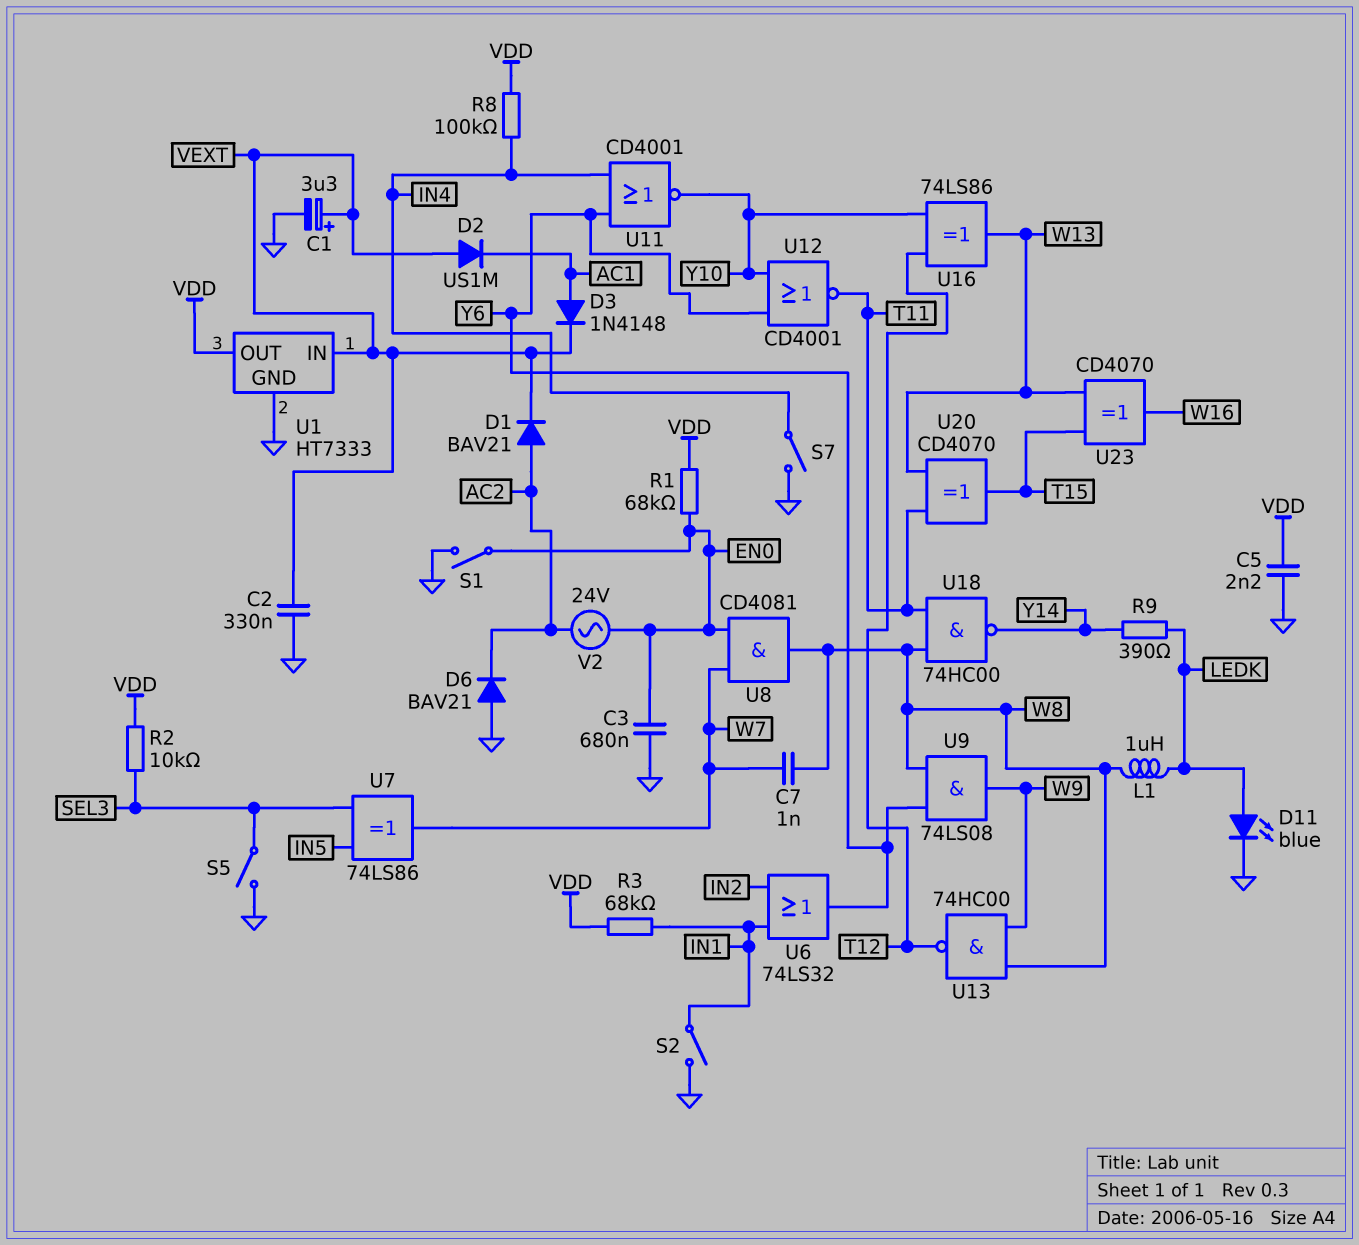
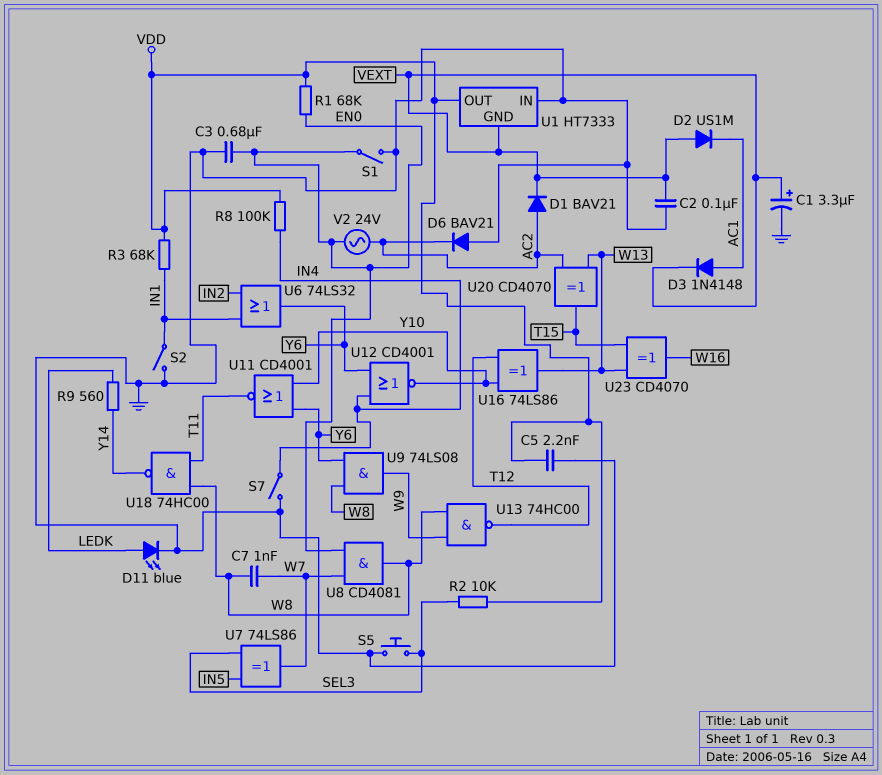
C2: 330nF (GND, VEXT) -> 100nF (GND, VEXT)
L1: 1uH (LEDK, W8) -> none
R9: 390 (LEDK, Y14) -> 560 (LEDK, Y14)
S5: switch (GND, SEL3) -> button (GND, SEL3)
U1 pin GND: GND -> VEXT
U1 pin IN: VEXT -> GND
U11: NOR CD4001 (in IN4, in Y6, out Y10) -> NOR CD4001 (in Y6, in Y10, out T11)
U12: NOR CD4001 (in Y6, in Y10, out T11) -> NOR CD4001 (in IN4, in Y6, out Y10)
U20: XOR CD4070 (in T11, in W13, out T15) -> XOR CD4070 (in AC2, in W13, out T15)

